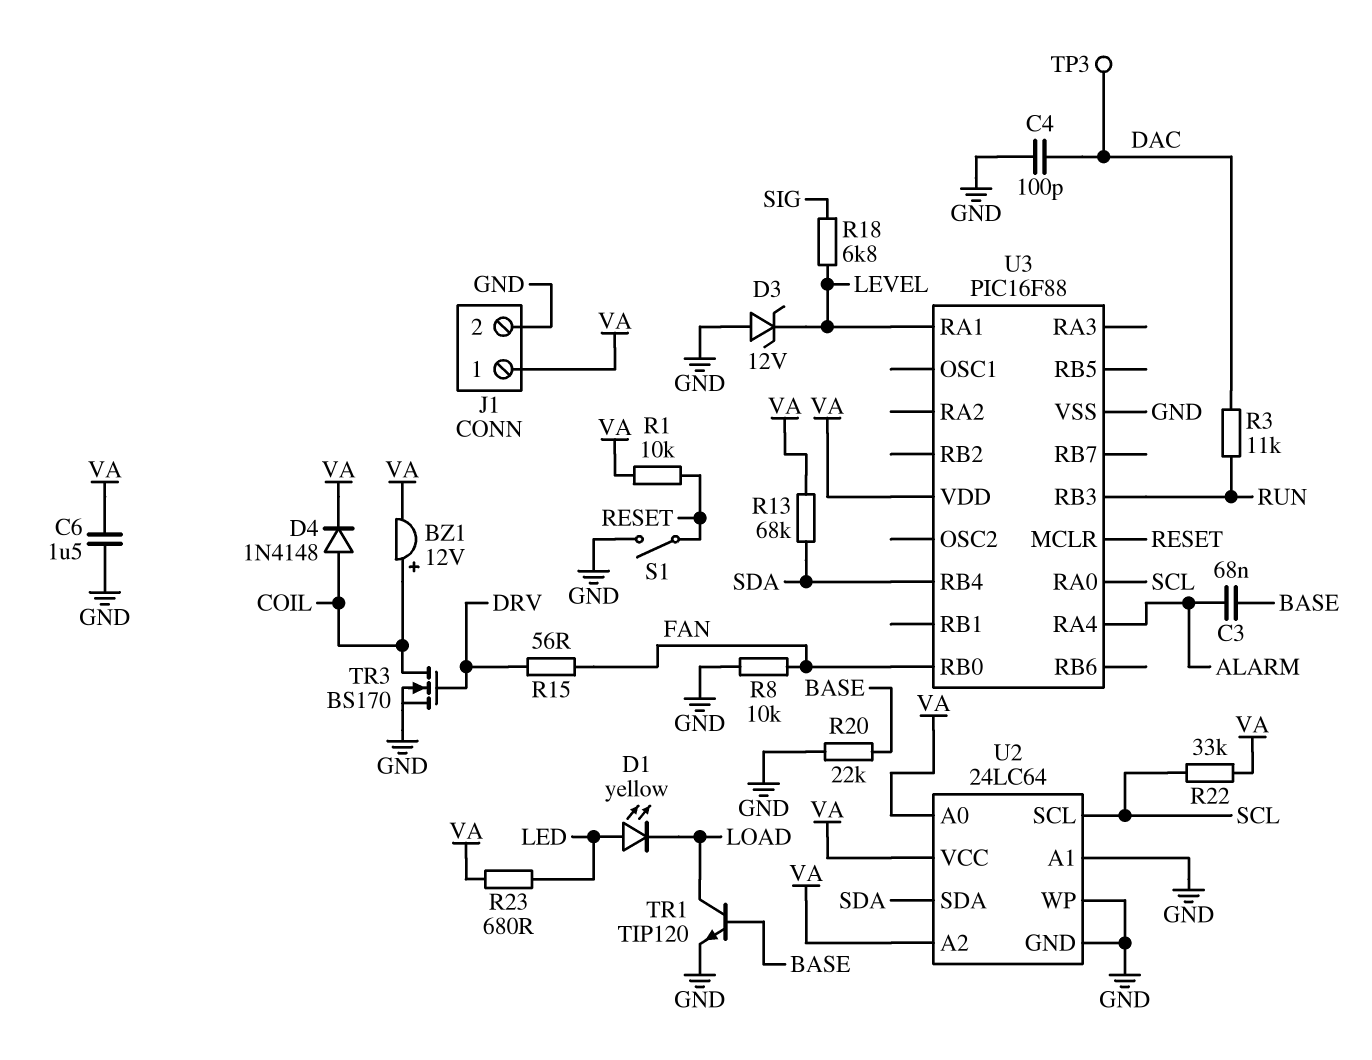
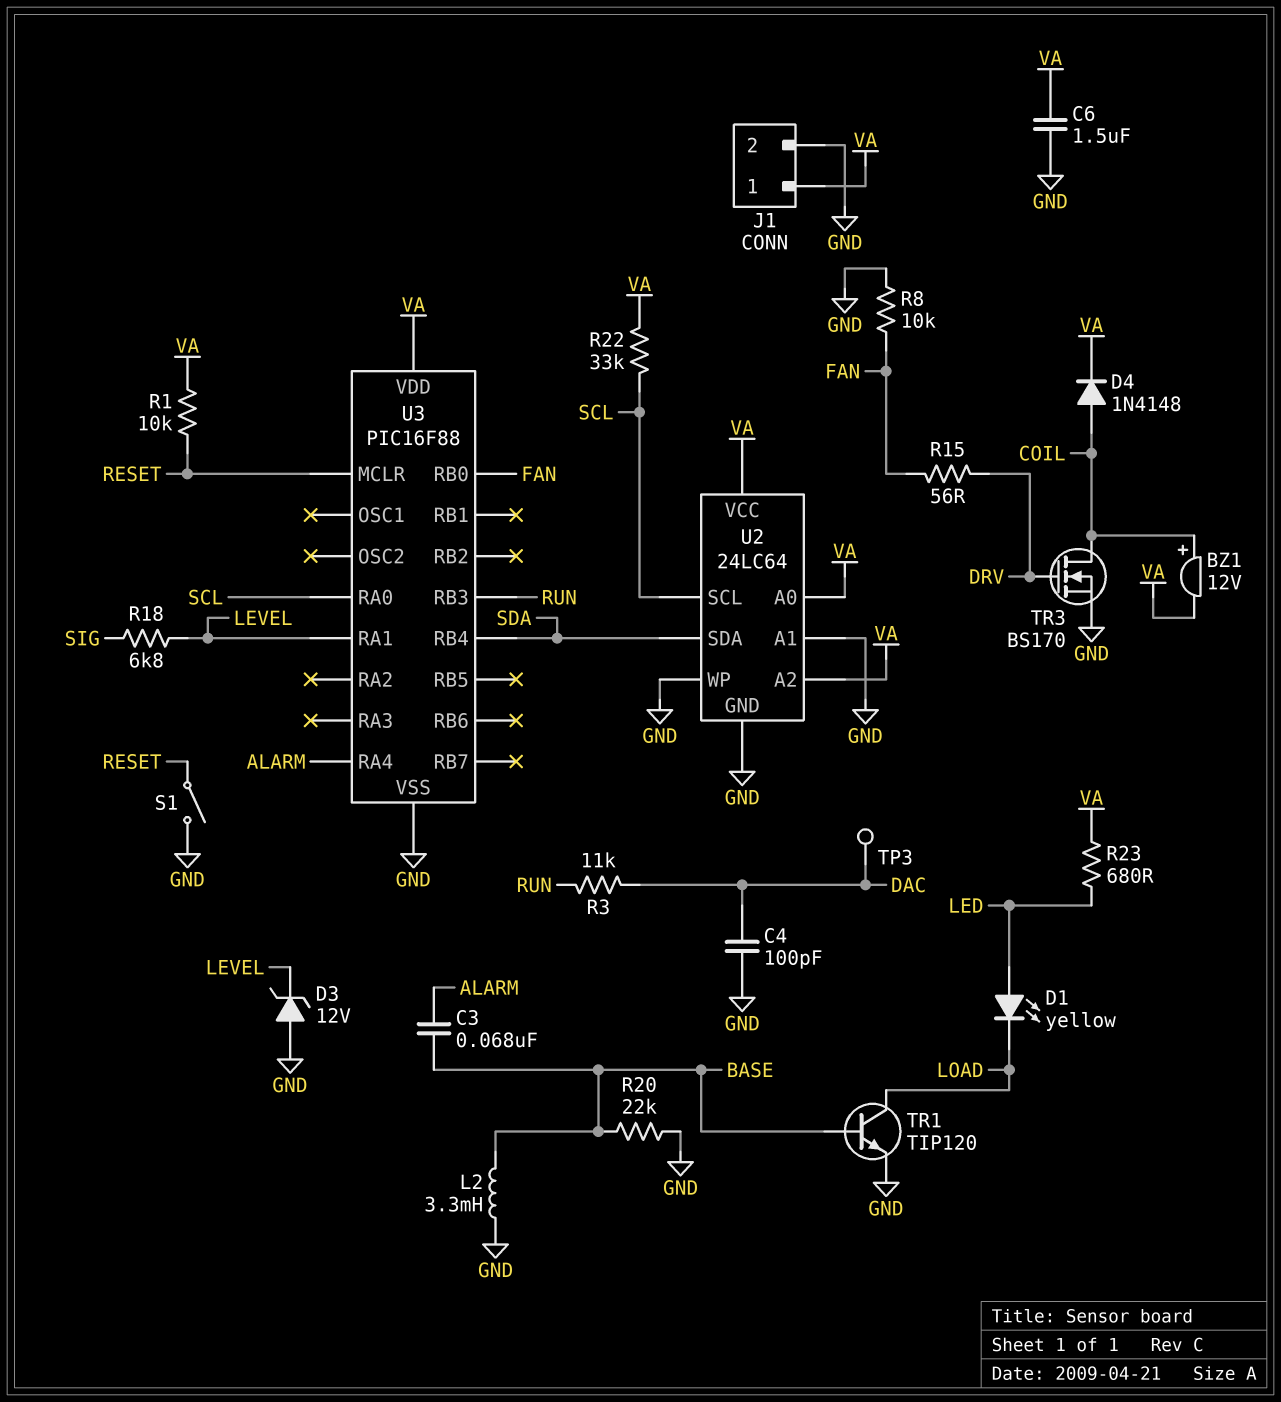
L2: none -> 3.3mH (BASE, GND)
R13: 68k (SDA, VA) -> none

